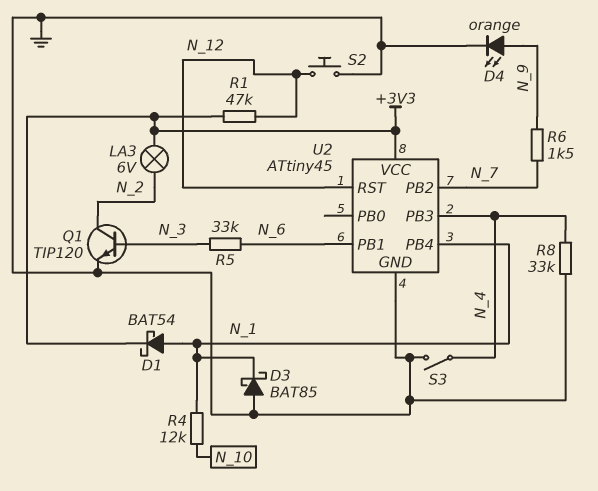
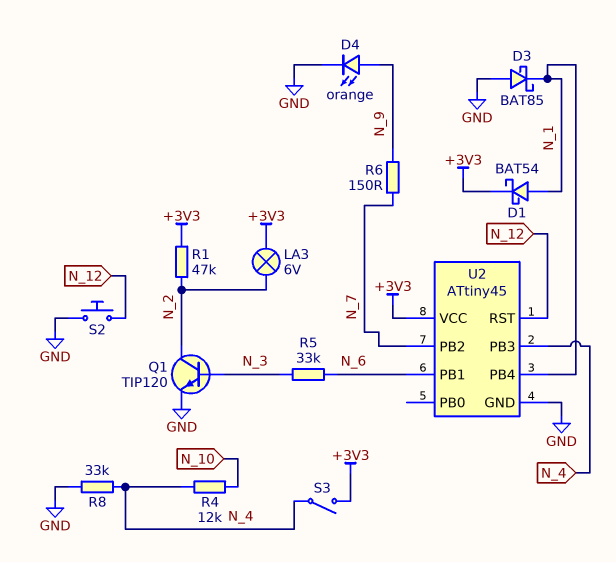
R1: 47k (+3V3, N_12) -> 47k (+3V3, N_2)
R4: 12k (N_1, N_10) -> 12k (N_4, N_10)
R6: 1.5k (N_7, N_9) -> 150 (N_7, N_9)
S3: switch (GND, N_4) -> switch (+3V3, N_4)

